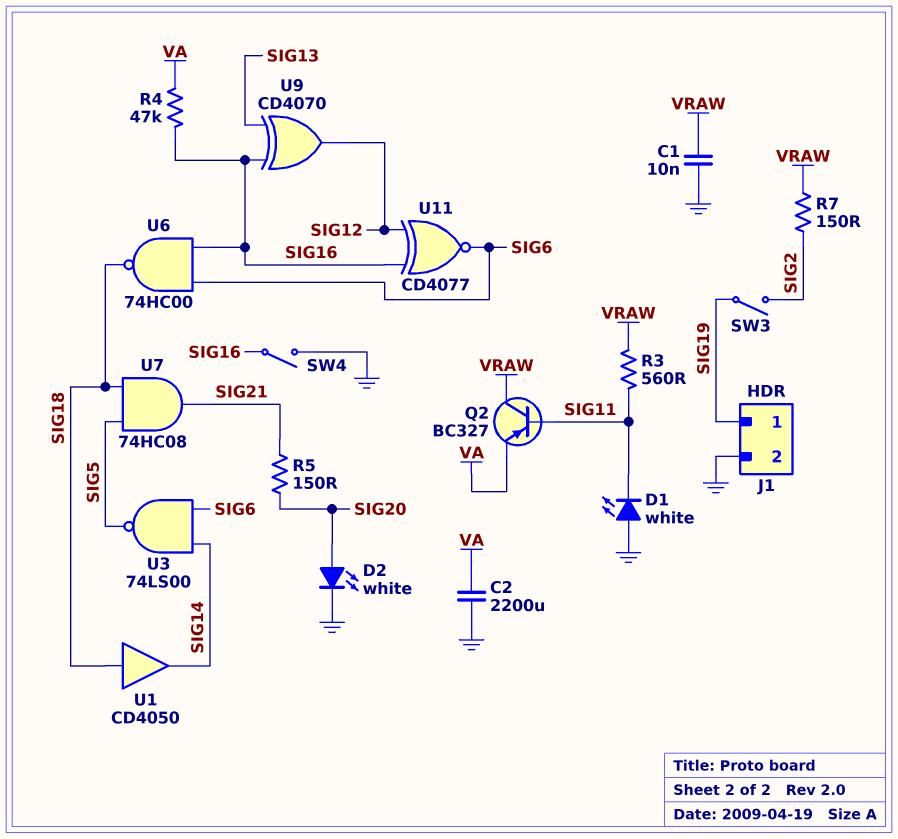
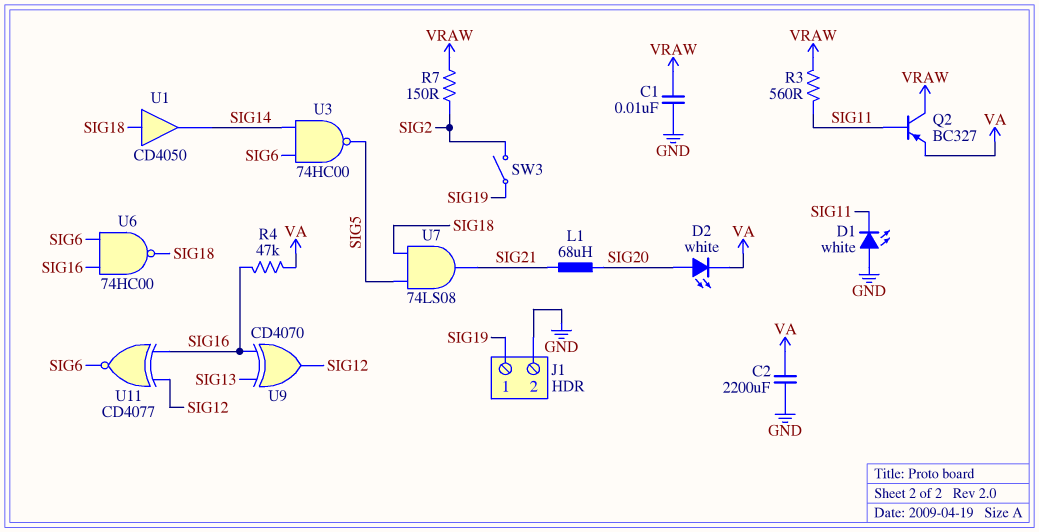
D2: LED white (A SIG20, K GND) -> LED white (A SIG20, K VA)
L1: none -> 68uH (SIG20, SIG21)
R5: 150 (SIG20, SIG21) -> none
SW4: switch (GND, SIG16) -> none
U3: NAND 74LS00 (in SIG6, in SIG14, out SIG5) -> NAND 74HC00 (in SIG6, in SIG14, out SIG5)
U7: AND 74HC08 (in SIG5, in SIG18, out SIG21) -> AND 74LS08 (in SIG5, in SIG18, out SIG21)

